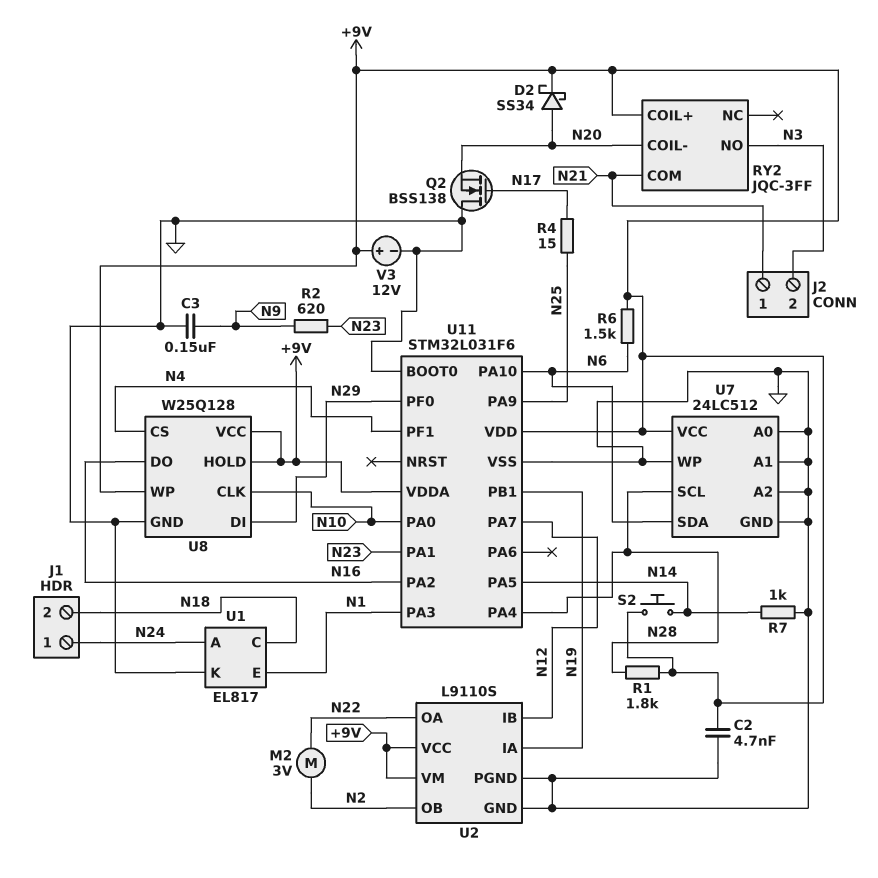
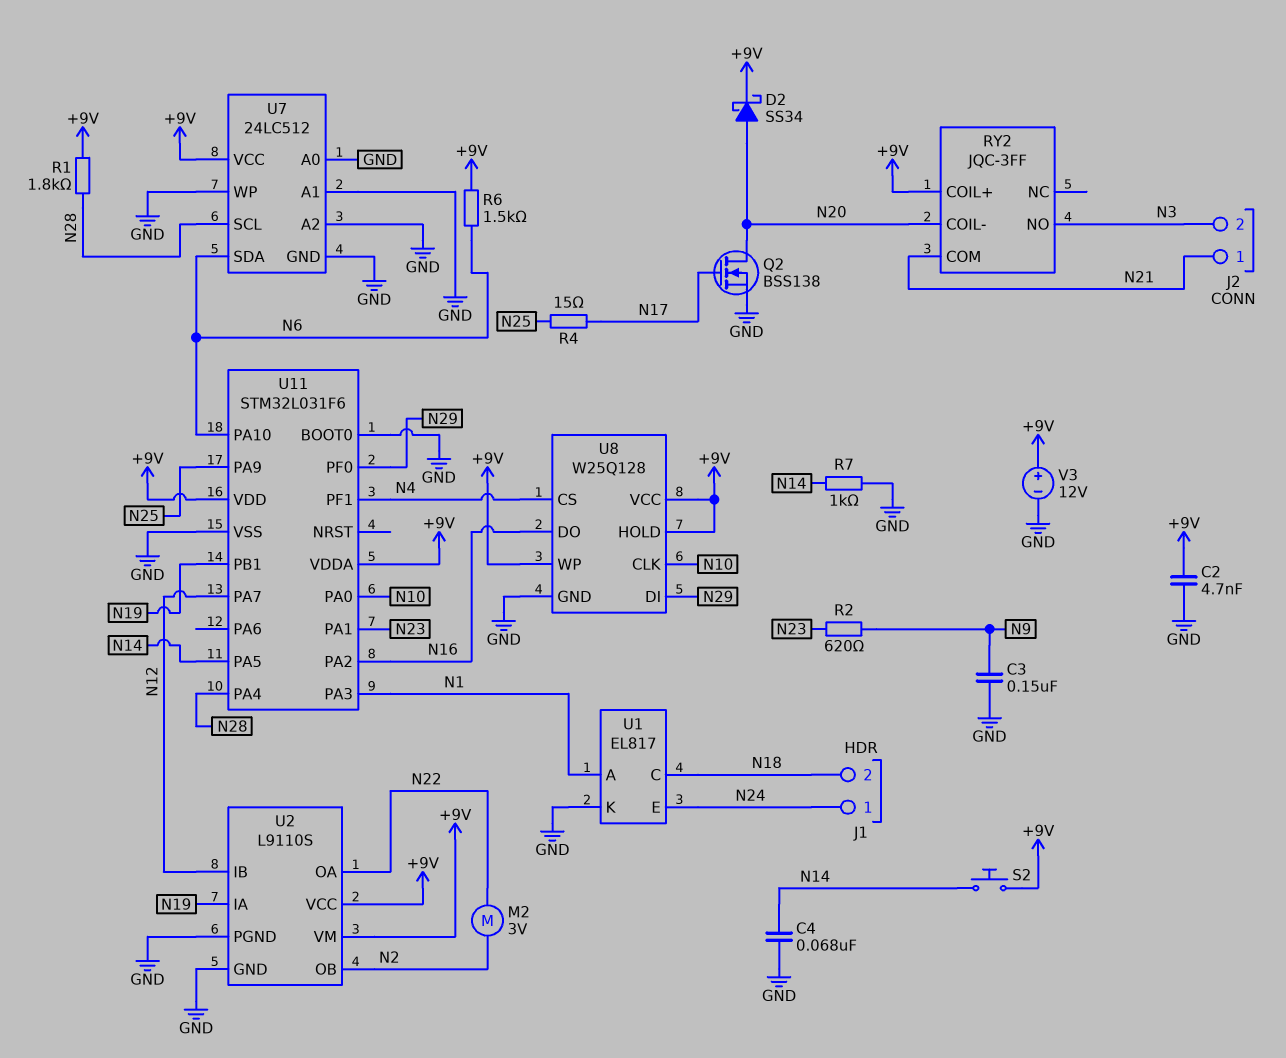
C4: none -> 68nF (GND, N14)
Q2: NMOS BSS138 (G N17, D GND, S N20) -> NMOS BSS138 (G N17, D N20, S GND)
U1 pin A: N24 -> N1
U1 pin E: N1 -> N24

